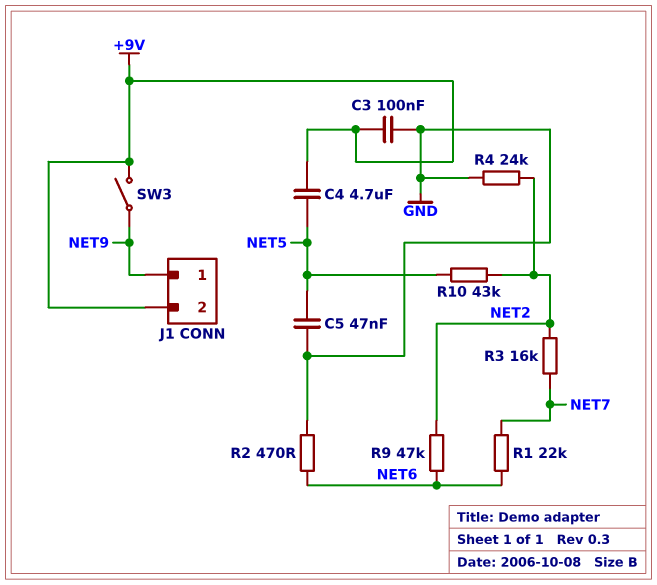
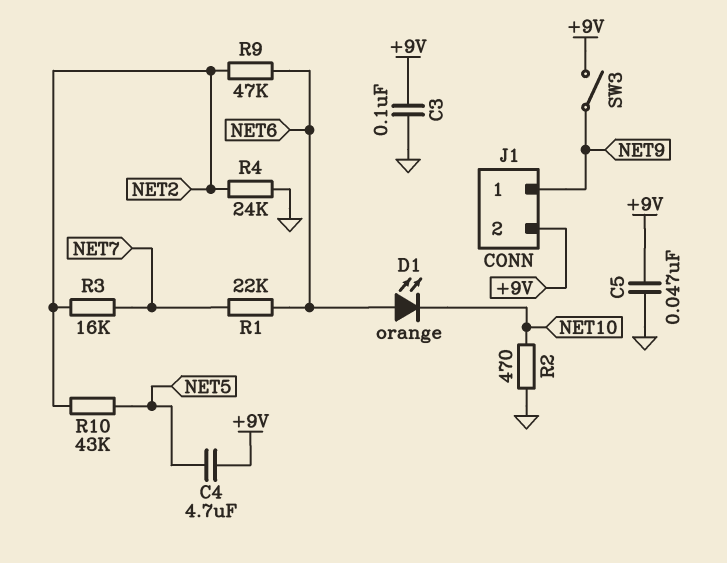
C5: 47nF (GND, NET5) -> 47nF (+9V, GND)
D1: none -> LED orange (A NET6, K NET10)
R2: 470 (GND, NET6) -> 470 (GND, NET10)

